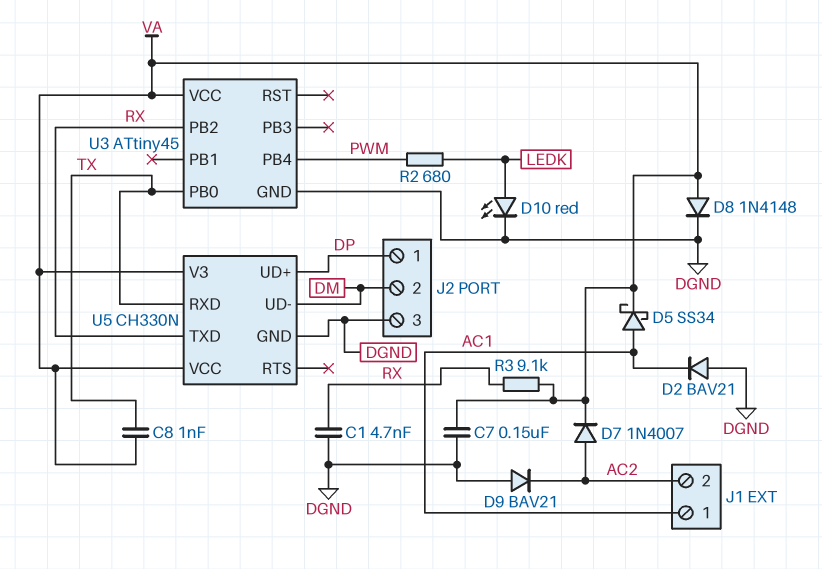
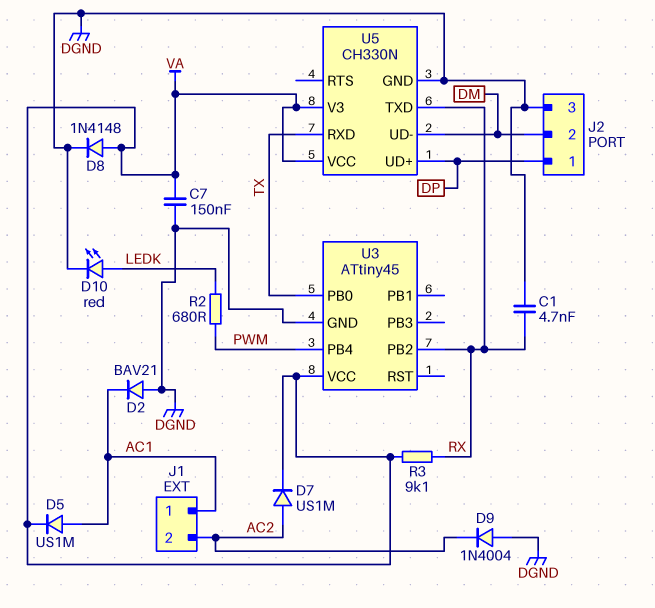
C8: 1nF (TX, VA) -> none
D5: schottky SS34 (A AC1, K VA) -> diode US1M (A AC1, K VA)
D7: diode 1N4007 (A AC2, K VA) -> diode US1M (A AC2, K VA)
D9: diode BAV21 (A DGND, K AC2) -> diode 1N4004 (A DGND, K AC2)

